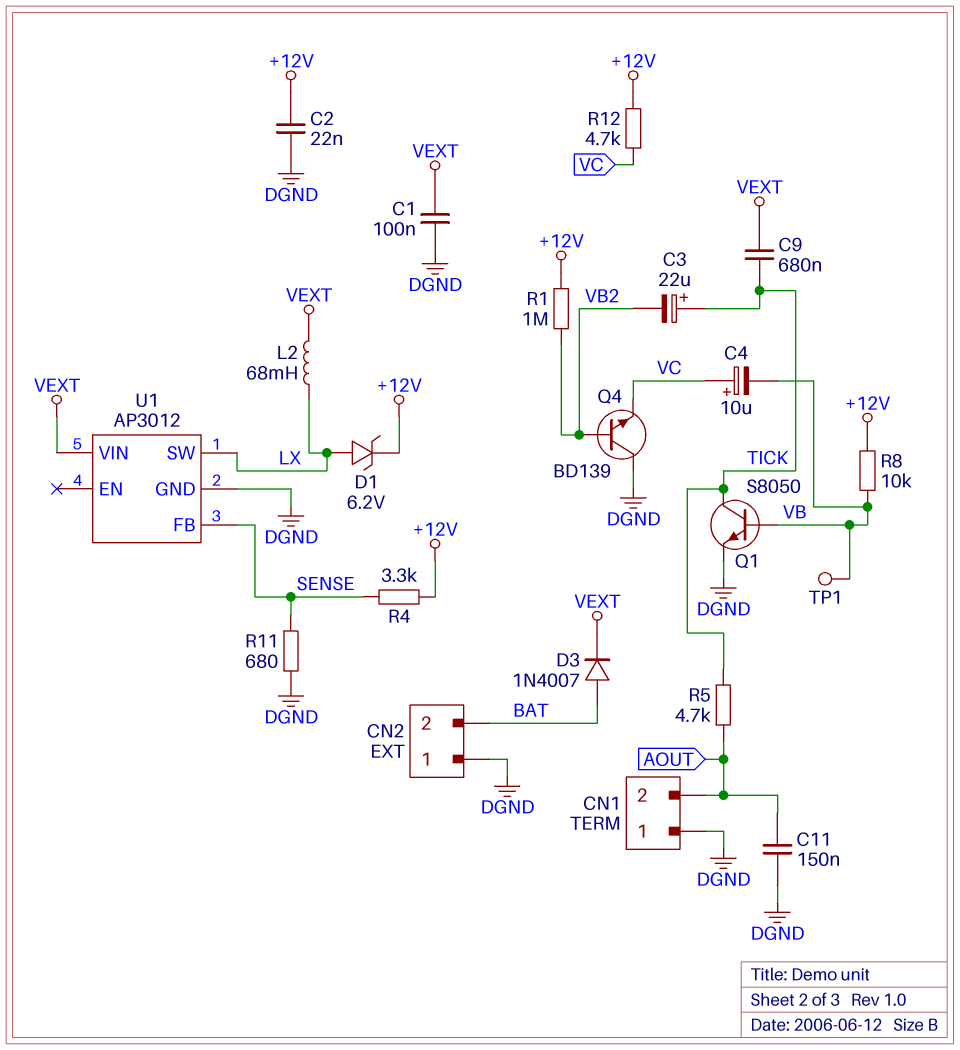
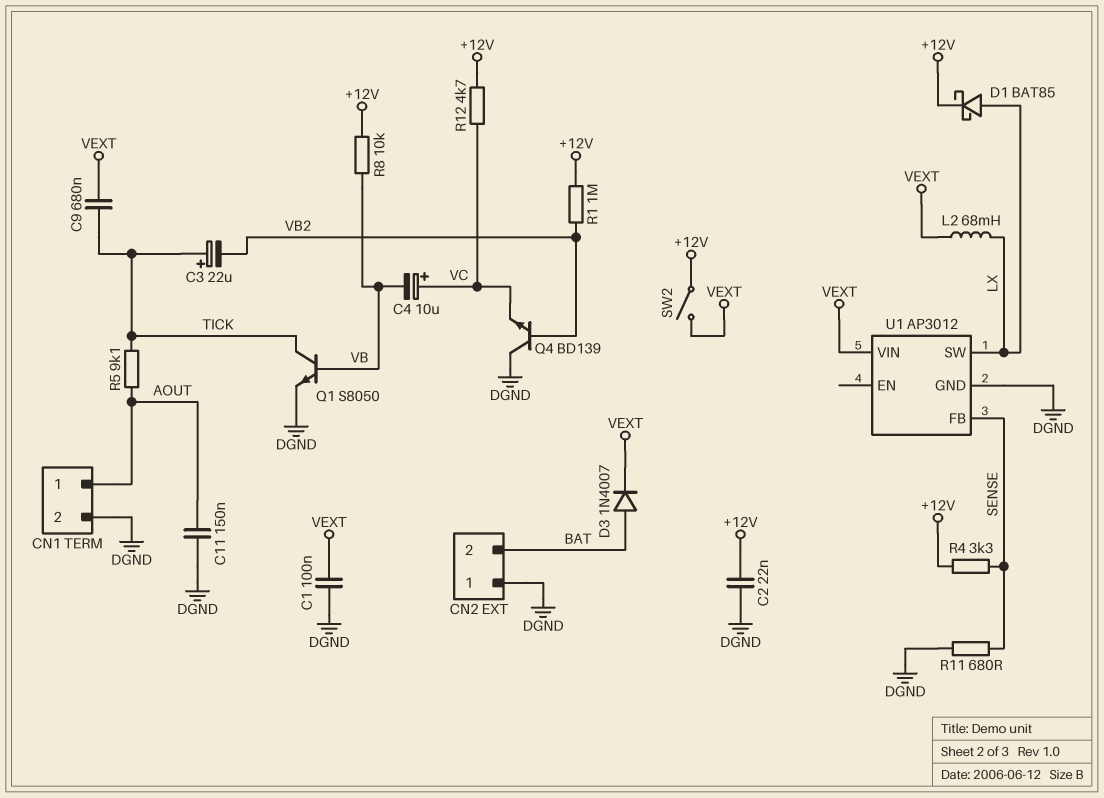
CN1 pin 1: DGND -> AOUT
CN1 pin 2: AOUT -> DGND
D1: zener 6.2V (A LX, K +12V) -> schottky BAT85 (A LX, K +12V)
R5: 4.7k (AOUT, TICK) -> 9.1k (AOUT, TICK)
SW2: none -> switch (+12V, VEXT)
TP1: test point (VB) -> none

